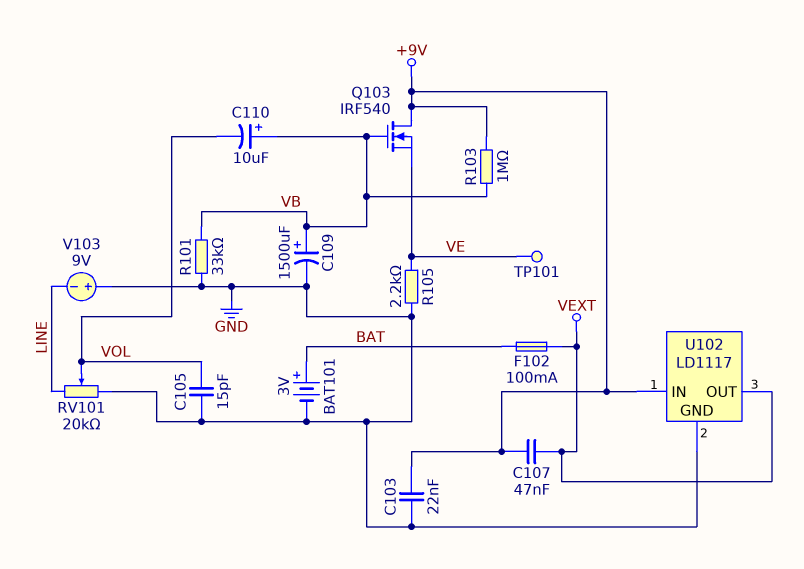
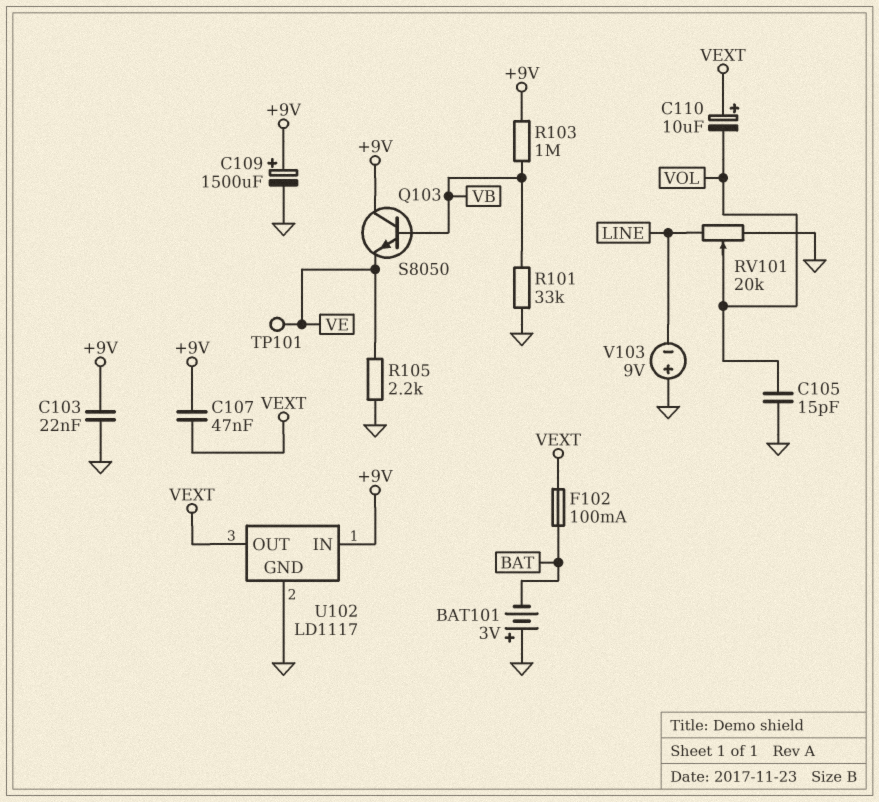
BAT101: 3V (plus BAT, minus GND) -> 3V (plus GND, minus BAT)
C109: 1500uF (plus VB, minus GND) -> 1500uF (plus +9V, minus GND)
C110: 10uF (plus VB, minus VOL) -> 10uF (plus VEXT, minus VOL)
Q103: NMOS IRF540 (G VB, D +9V, S VE) -> NPN S8050 (B VB, C +9V, E VE)

